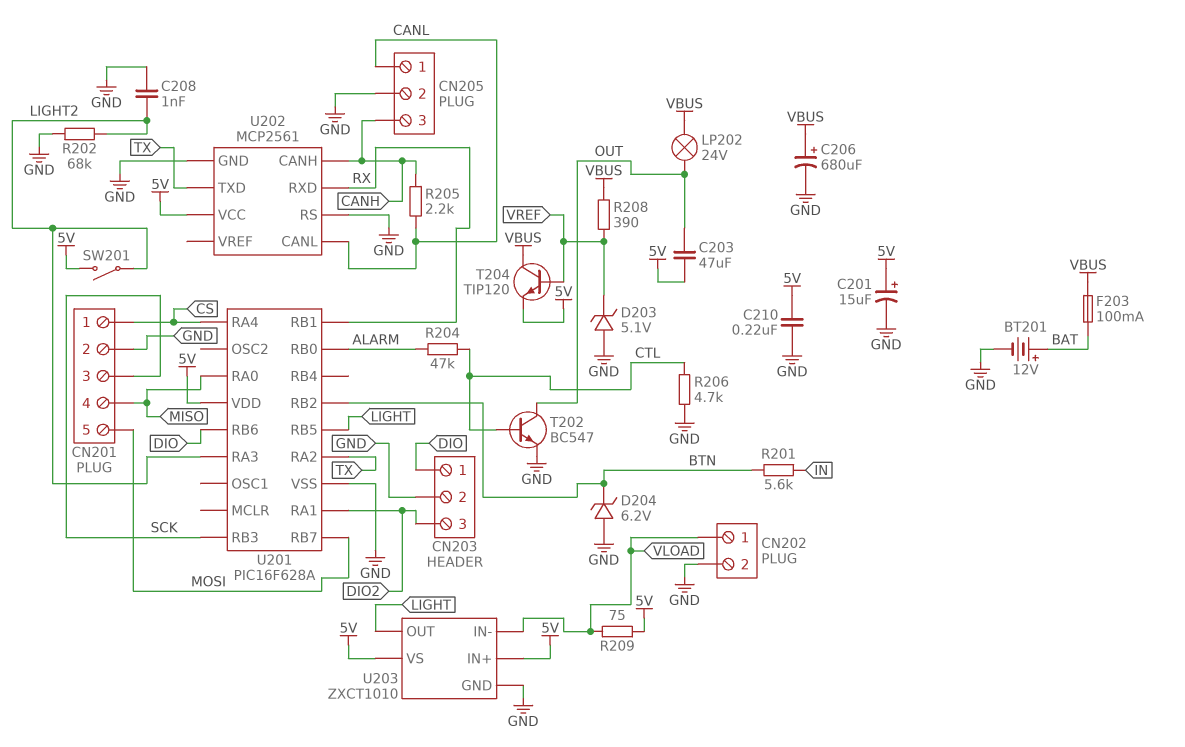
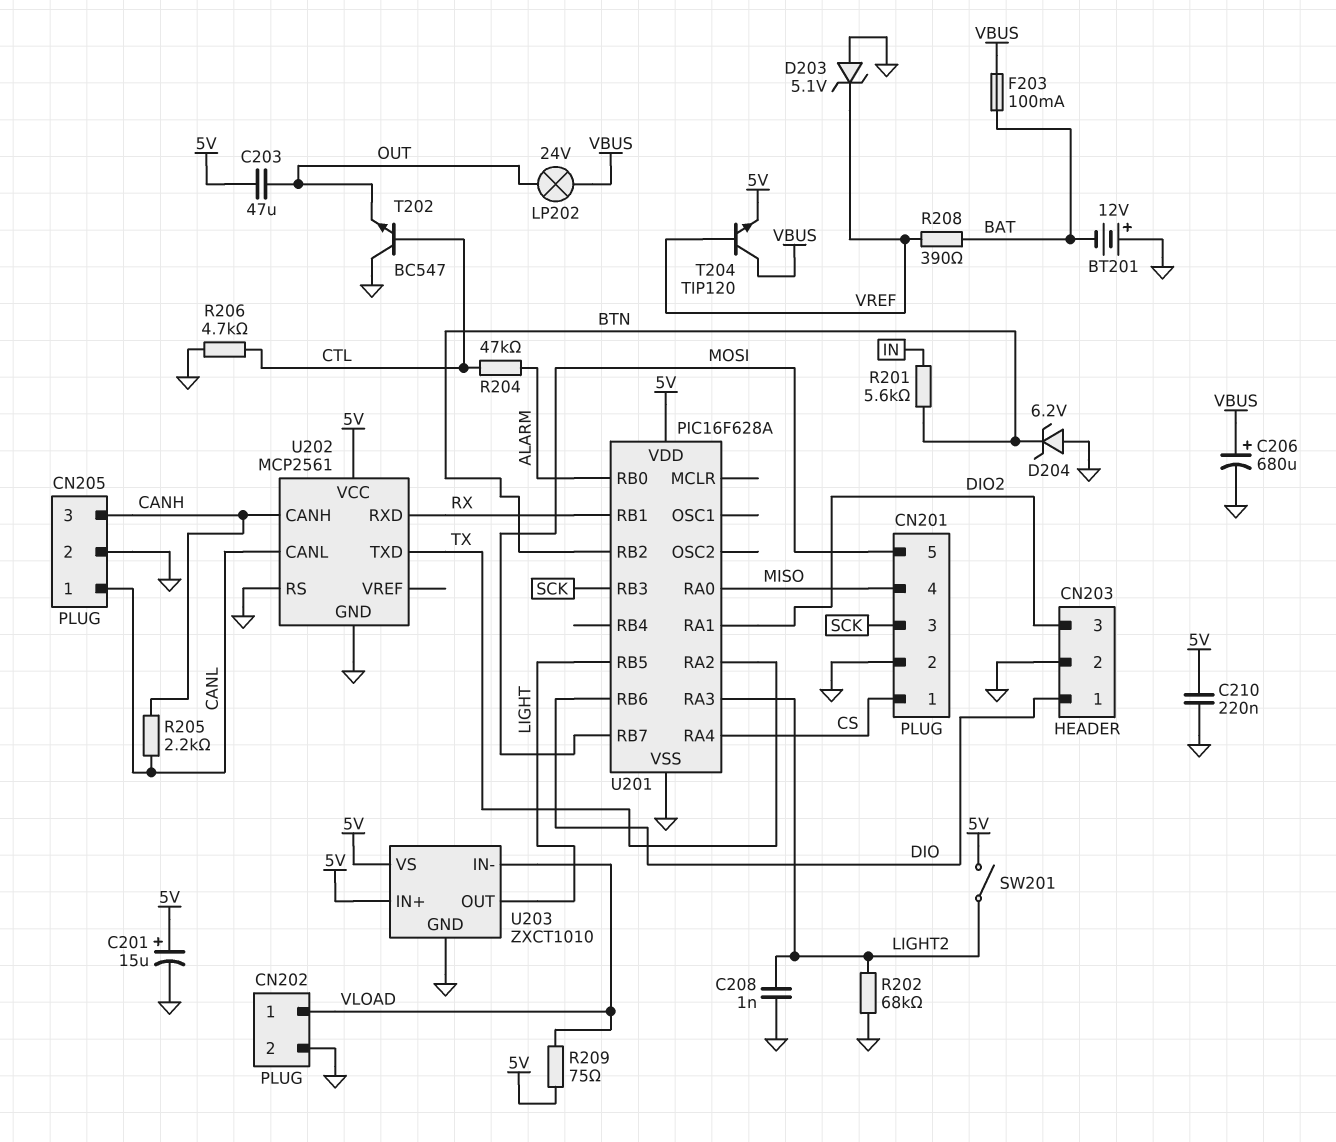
BT201: 12V (plus BAT, minus GND) -> 12V (plus GND, minus BAT)
R208: 390 (VBUS, VREF) -> 390 (BAT, VREF)
T202: NPN BC547 (B CTL, C OUT, E GND) -> NPN BC547 (B CTL, C GND, E OUT)

